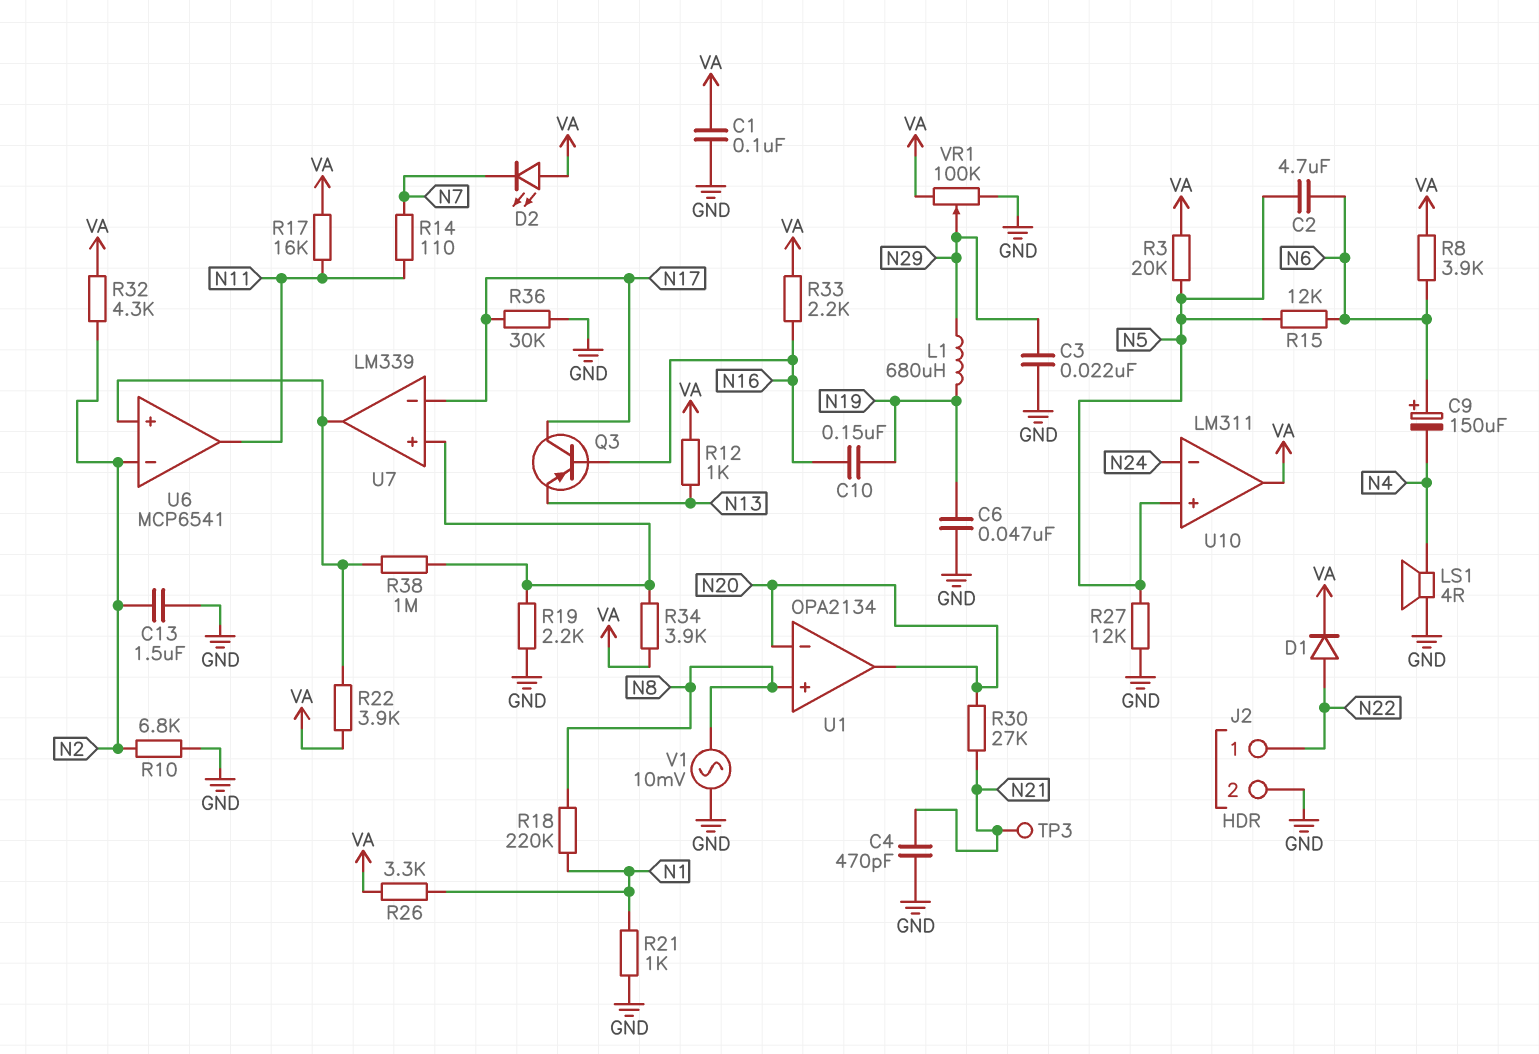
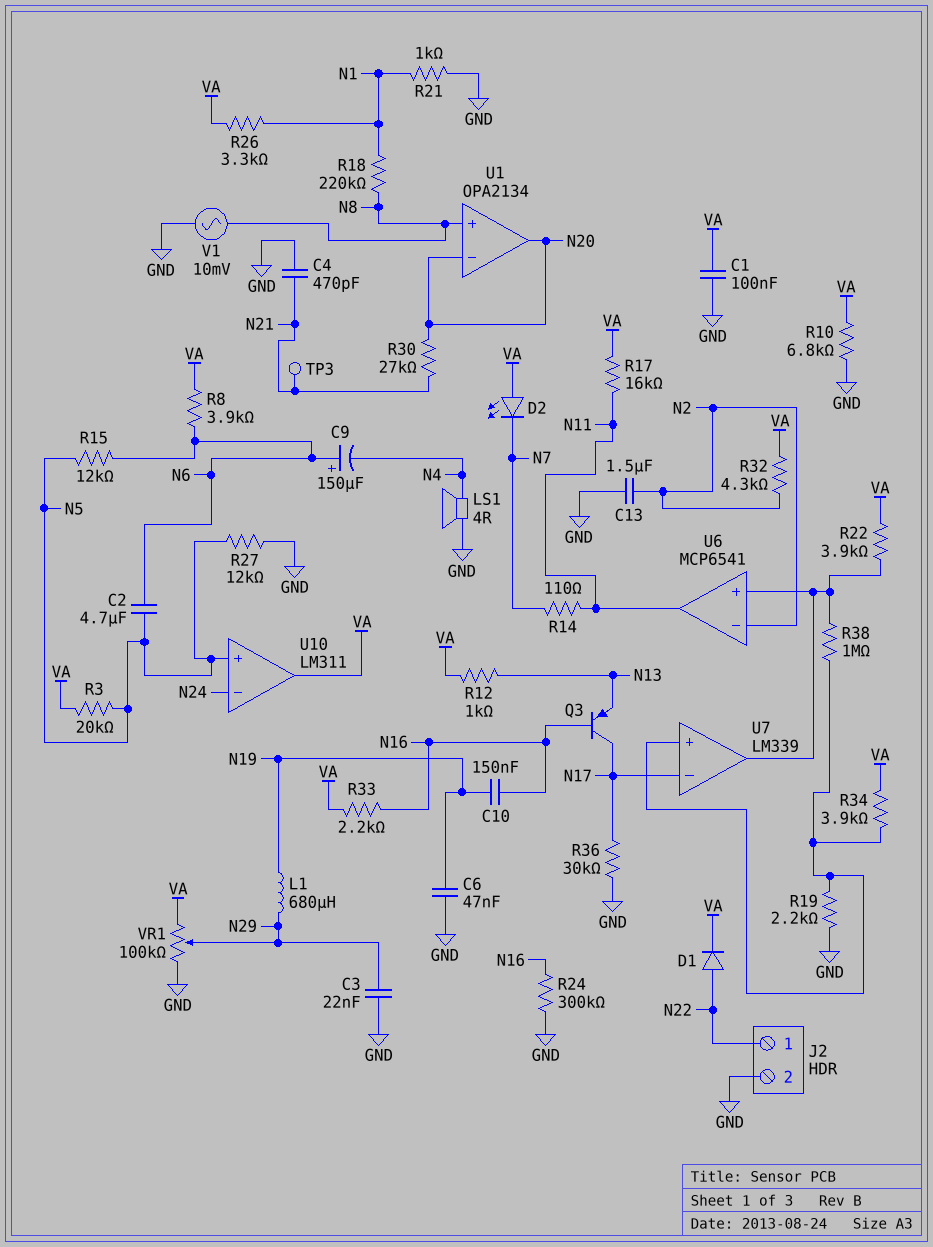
R10: 6.8k (GND, N2) -> 6.8k (GND, VA)
R24: none -> 300k (GND, N16)

